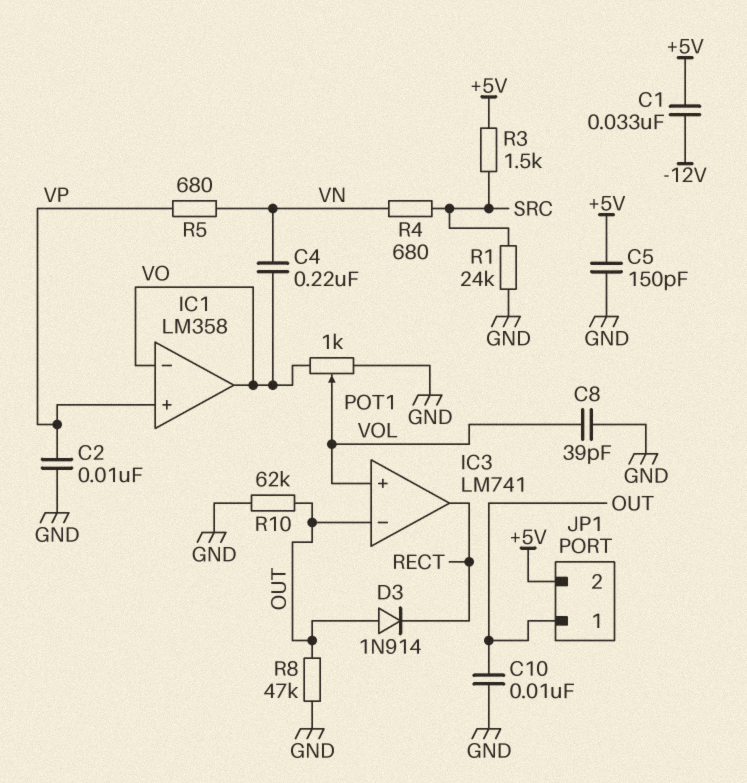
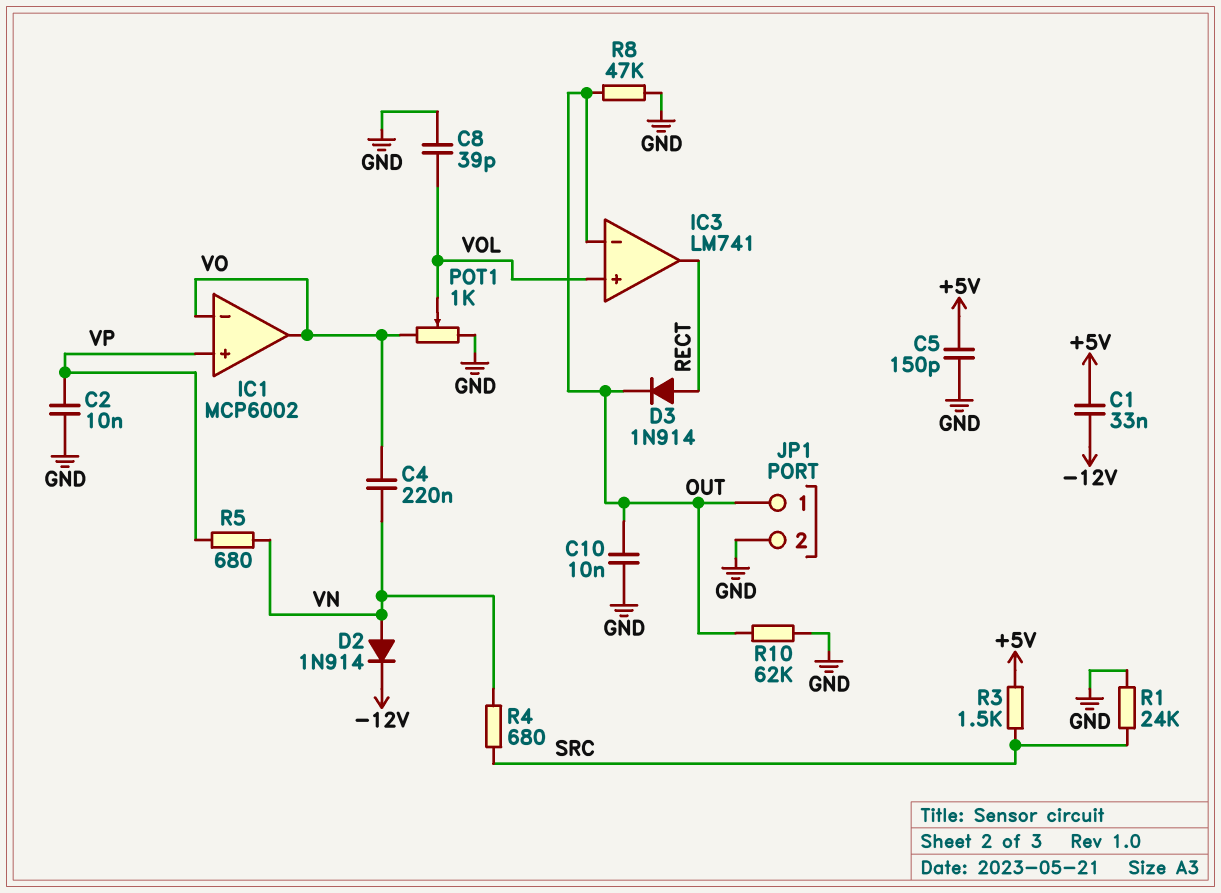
D2: none -> diode 1N914 (A VN, K -12V)
D3: diode 1N914 (A OUT, K RECT) -> diode 1N914 (A RECT, K OUT)
IC1: LM358 -> MCP6002
JP1 pin 2: +5V -> GND

